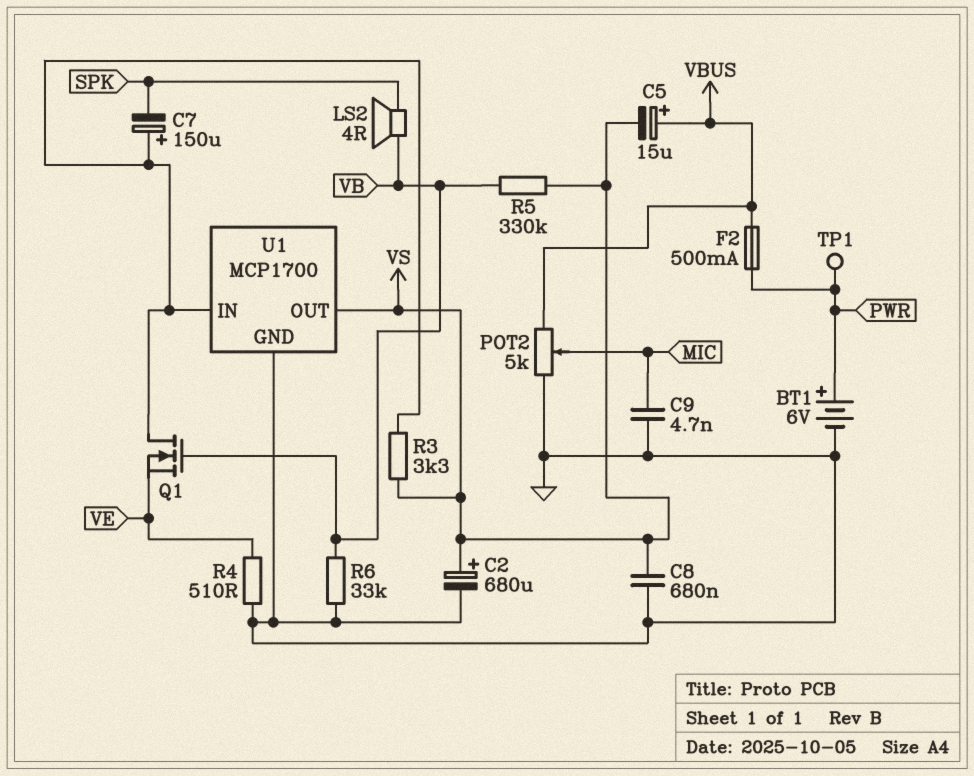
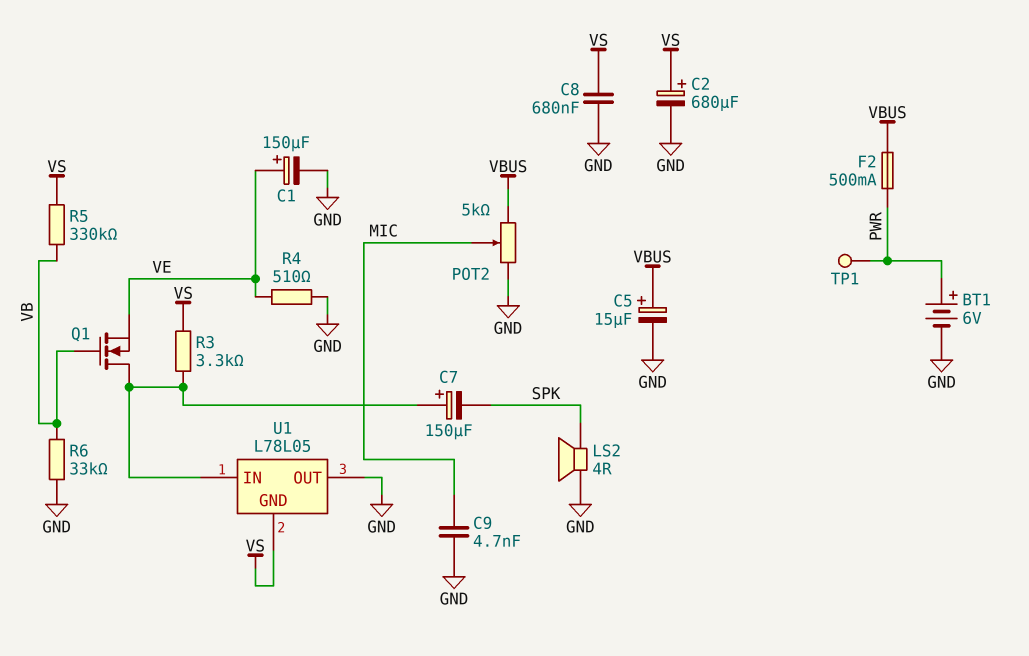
C1: none -> 150uF (plus VE, minus GND)
C5: 15uF (plus VBUS, minus VS) -> 15uF (plus VBUS, minus GND)
LS2: speaker 4R (SPK, VB) -> speaker 4R (GND, SPK)
U1: MCP1700 -> L78L05
U1 pin GND: GND -> VS
U1 pin OUT: VS -> GND

